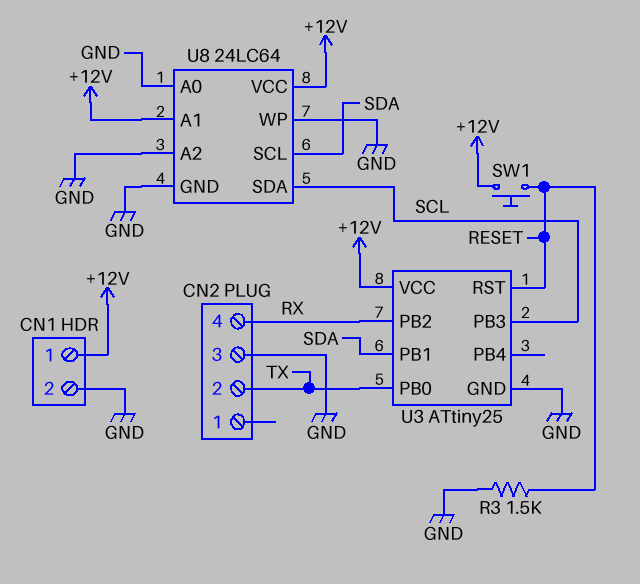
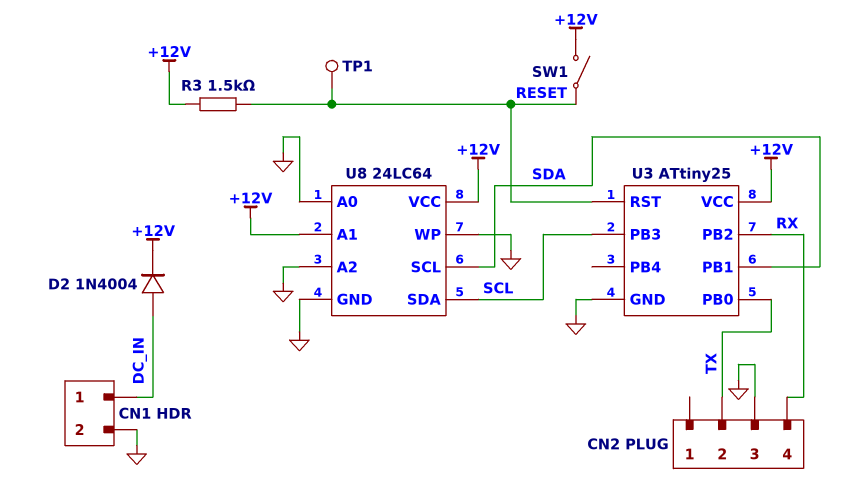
CN1 pin 1: +12V -> DC_IN
D2: none -> diode 1N4004 (A DC_IN, K +12V)
R3: 1.5k (GND, RESET) -> 1.5k (+12V, RESET)
SW1: button (+12V, RESET) -> switch (+12V, RESET)
TP1: none -> test point (RESET)

